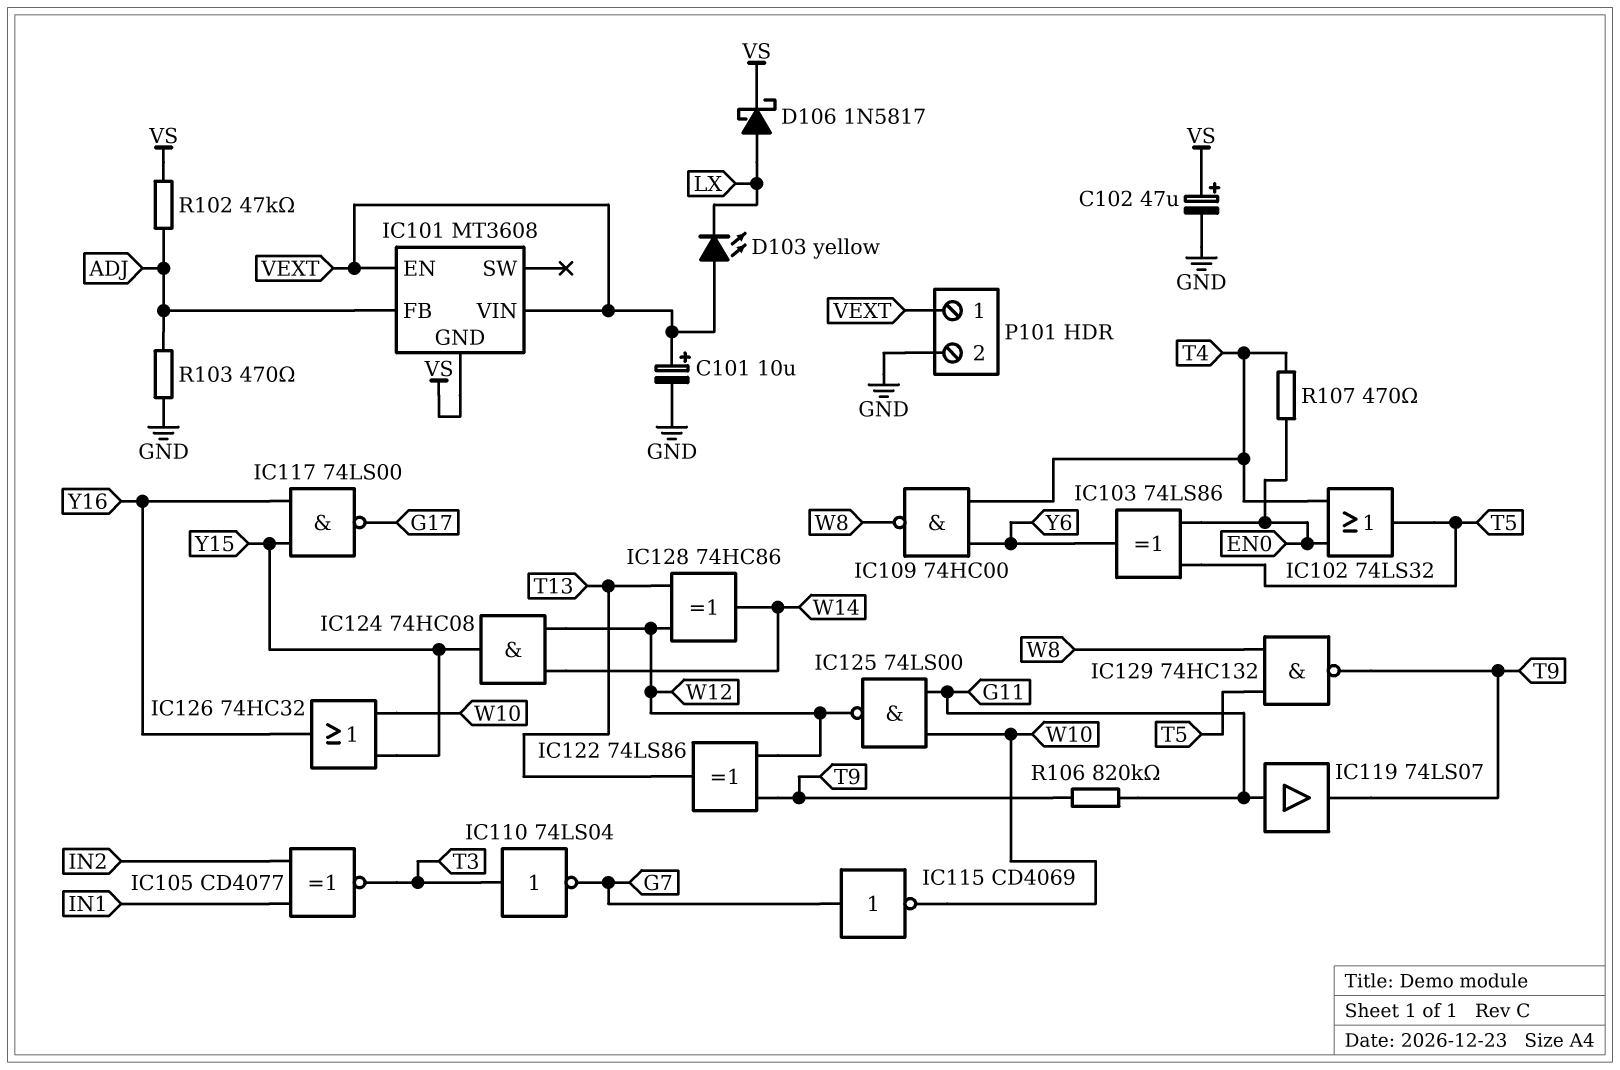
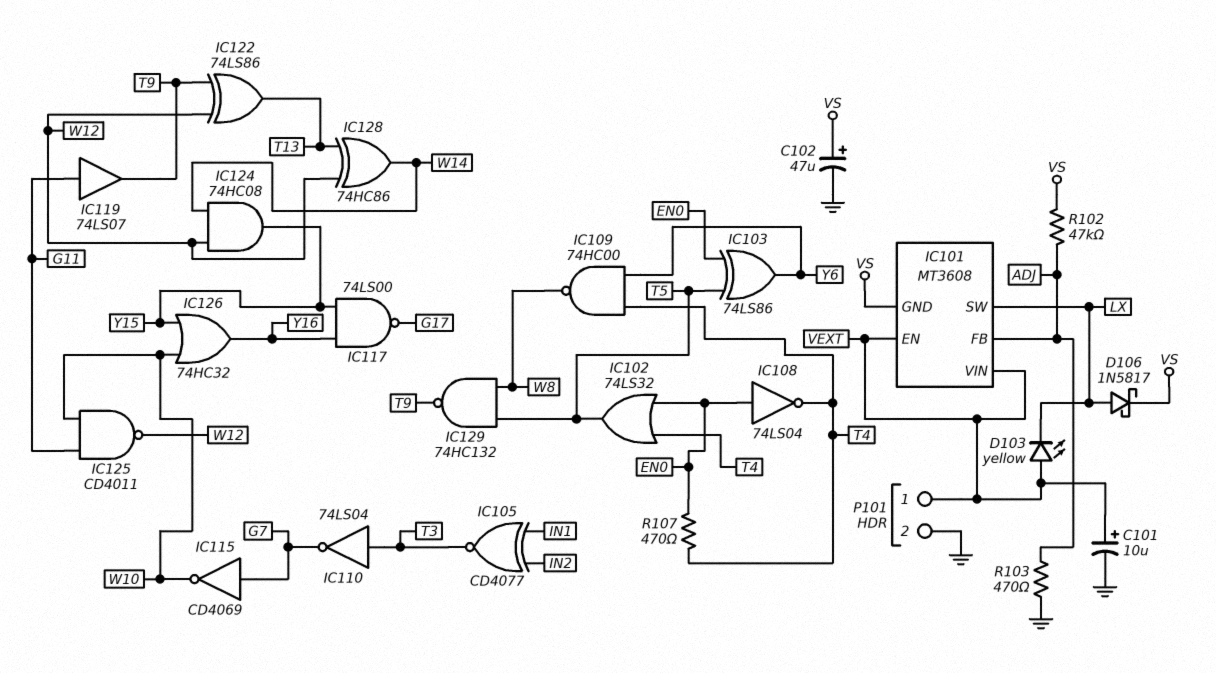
IC101 pin SW: none -> LX
IC108: none -> NOT 74LS04 (in EN0, out T4)
IC125: NAND 74LS00 (in G11, in W10, out W12) -> NAND CD4011 (in G11, in W10, out W12)
R106: 820k (G11, T9) -> none

